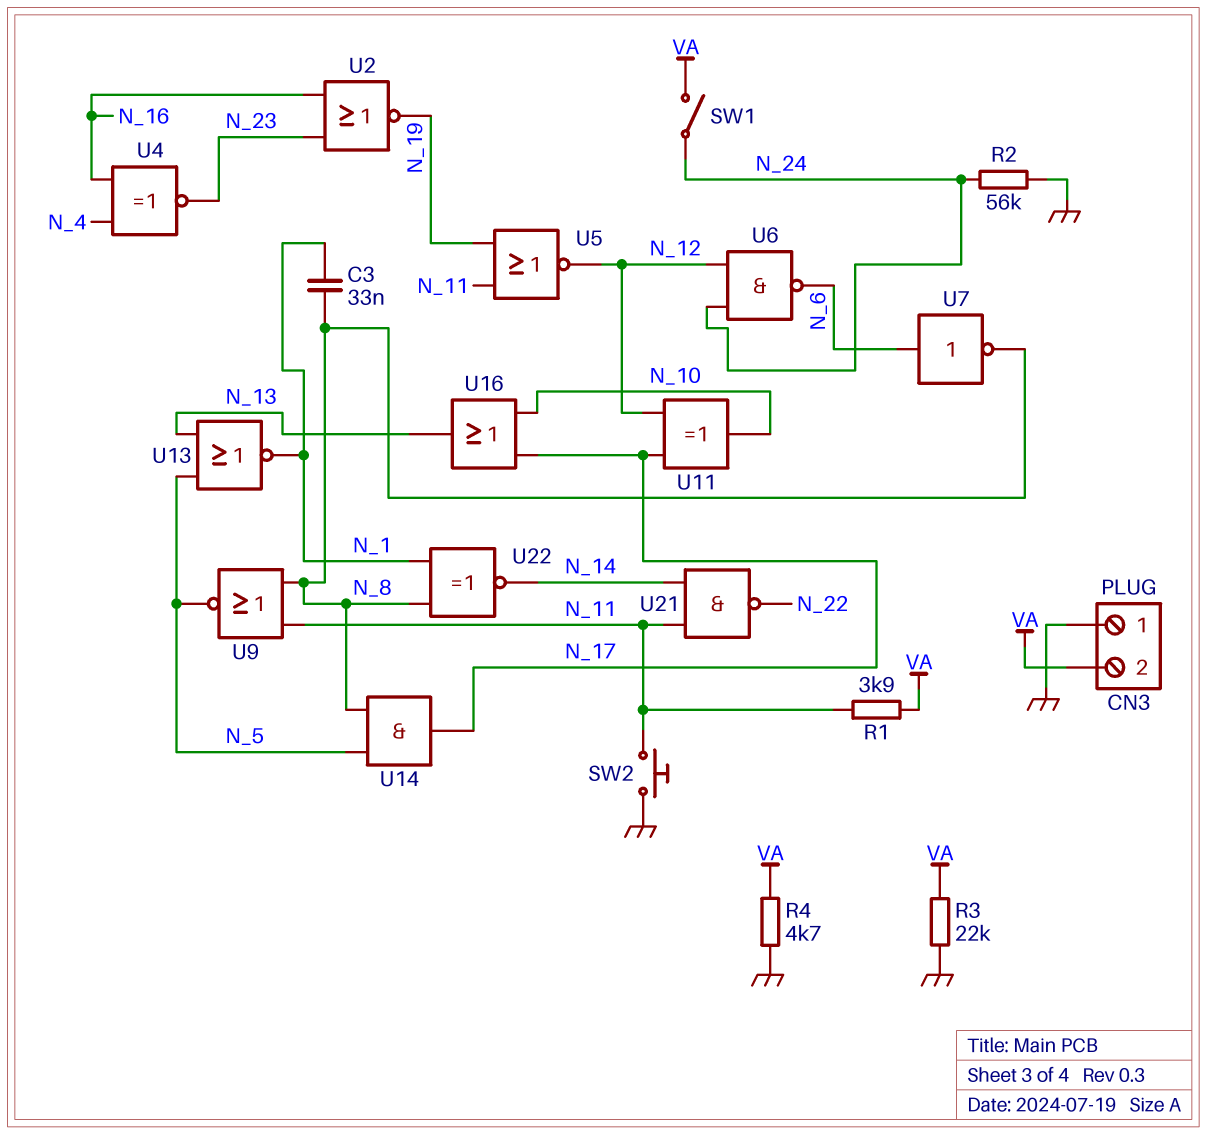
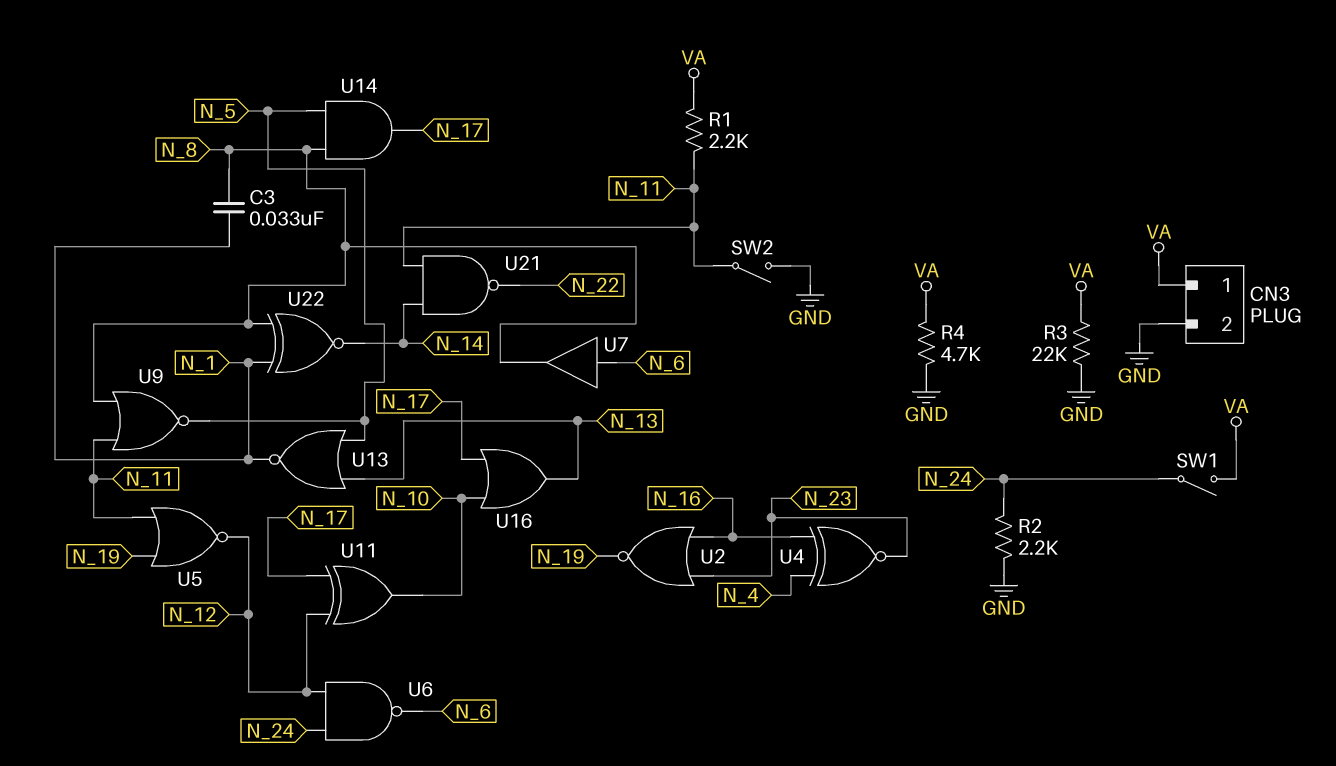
CN3 pin 1: GND -> VA
CN3 pin 2: VA -> GND
R1: 3.9k (N_11, VA) -> 2.2k (N_11, VA)
R2: 56k (GND, N_24) -> 2.2k (GND, N_24)
SW2: button (GND, N_11) -> switch (GND, N_11)
U7: NOT (in N_6, out N_8) -> buffer (in N_6, out N_8)

